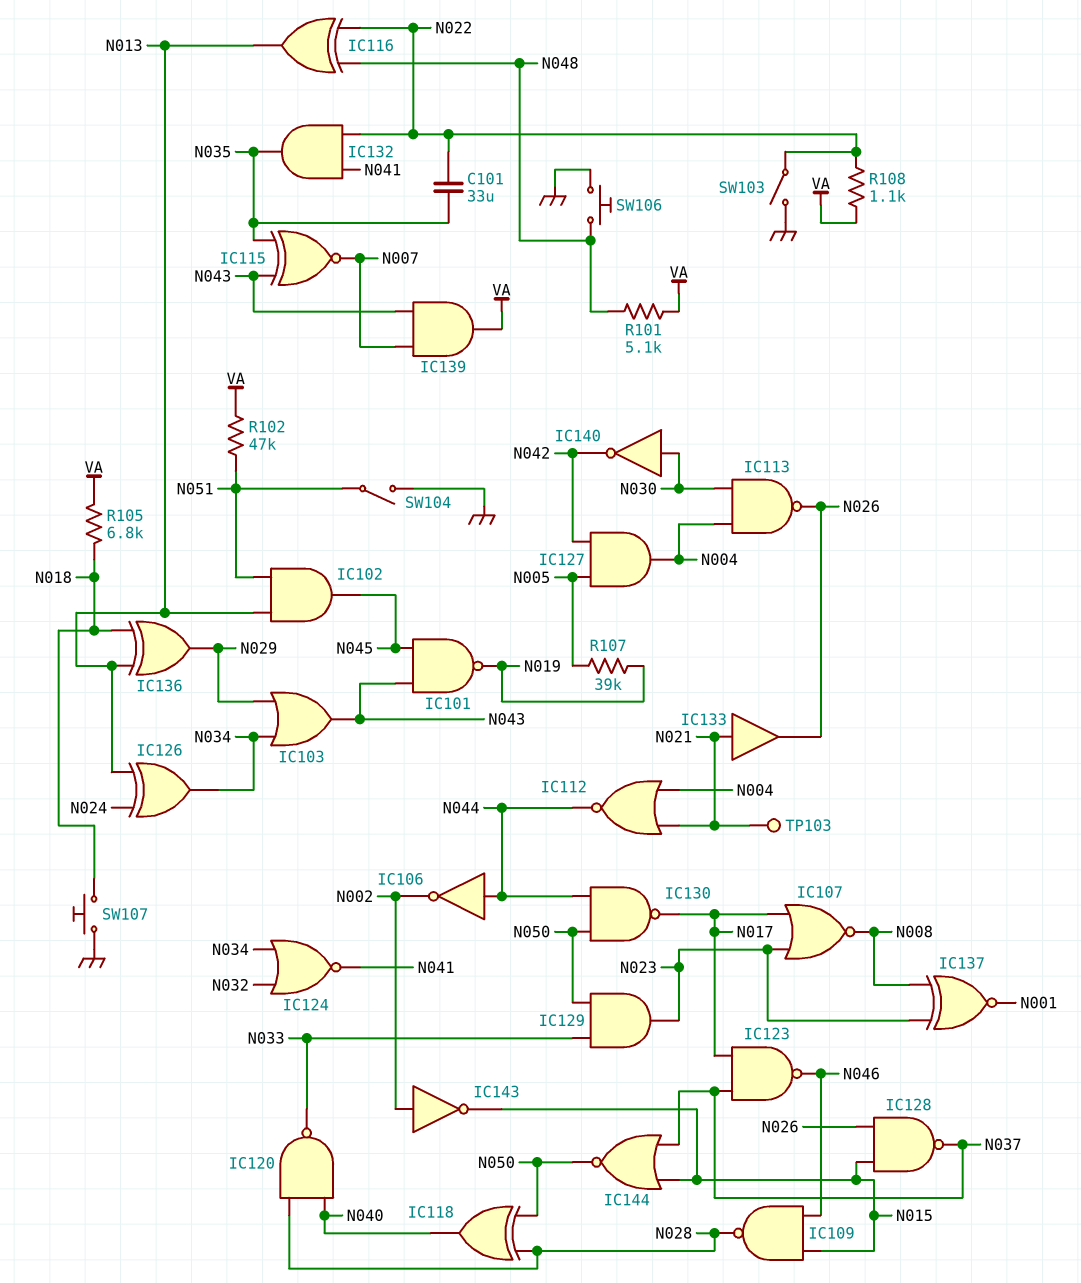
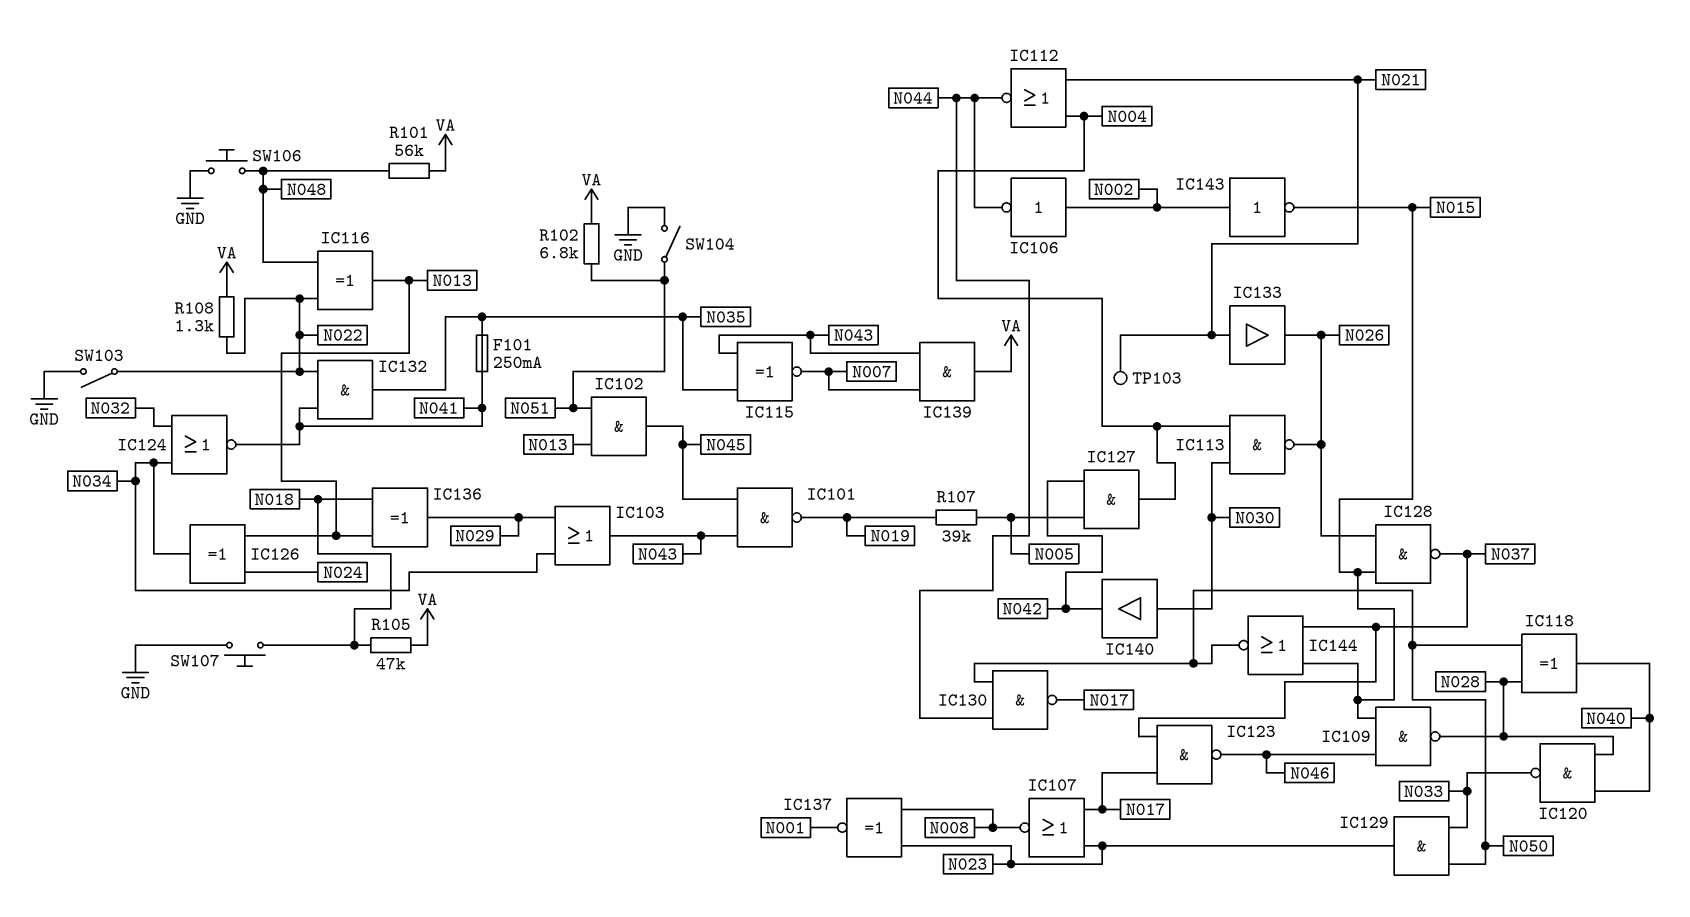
C101: 33uF (N022, N035) -> none
F101: none -> 250mA (N035, N041)
IC106: NOT (in N044, out N002) -> NOT (in N002, out N044)
IC140: NOT (in N030, out N042) -> buffer (in N030, out N042)
R101: 5.1k (N048, VA) -> 56k (N048, VA)
R102: 47k (N051, VA) -> 6.8k (N051, VA)
R105: 6.8k (N018, VA) -> 47k (N018, VA)
R108: 1.1k (N022, VA) -> 1.3k (N022, VA)

